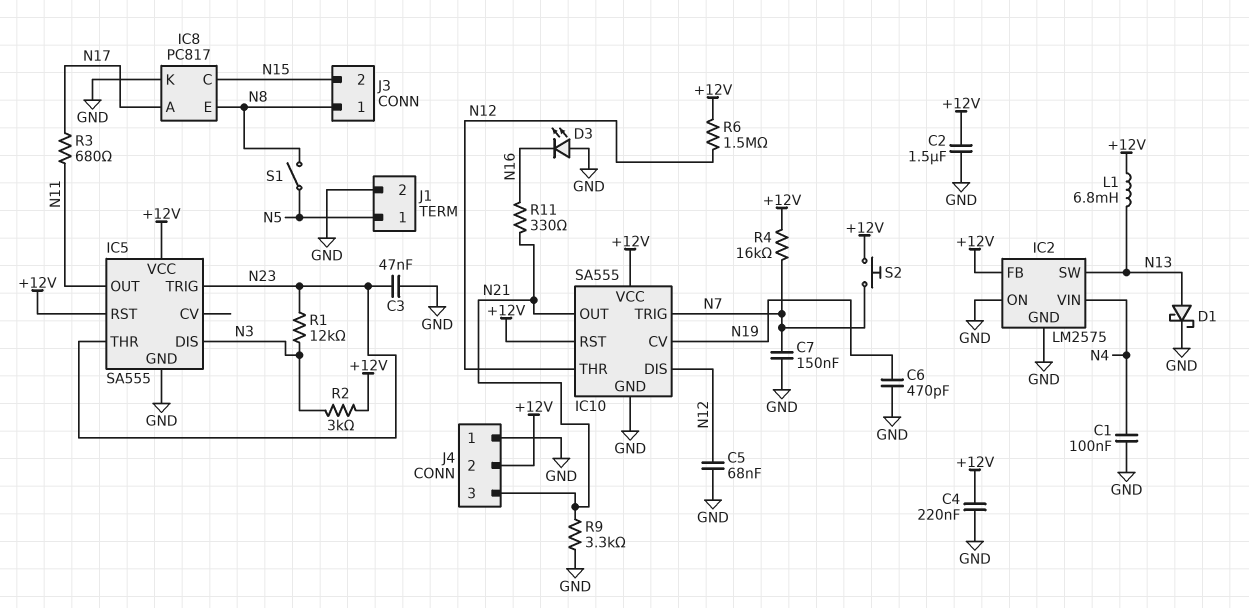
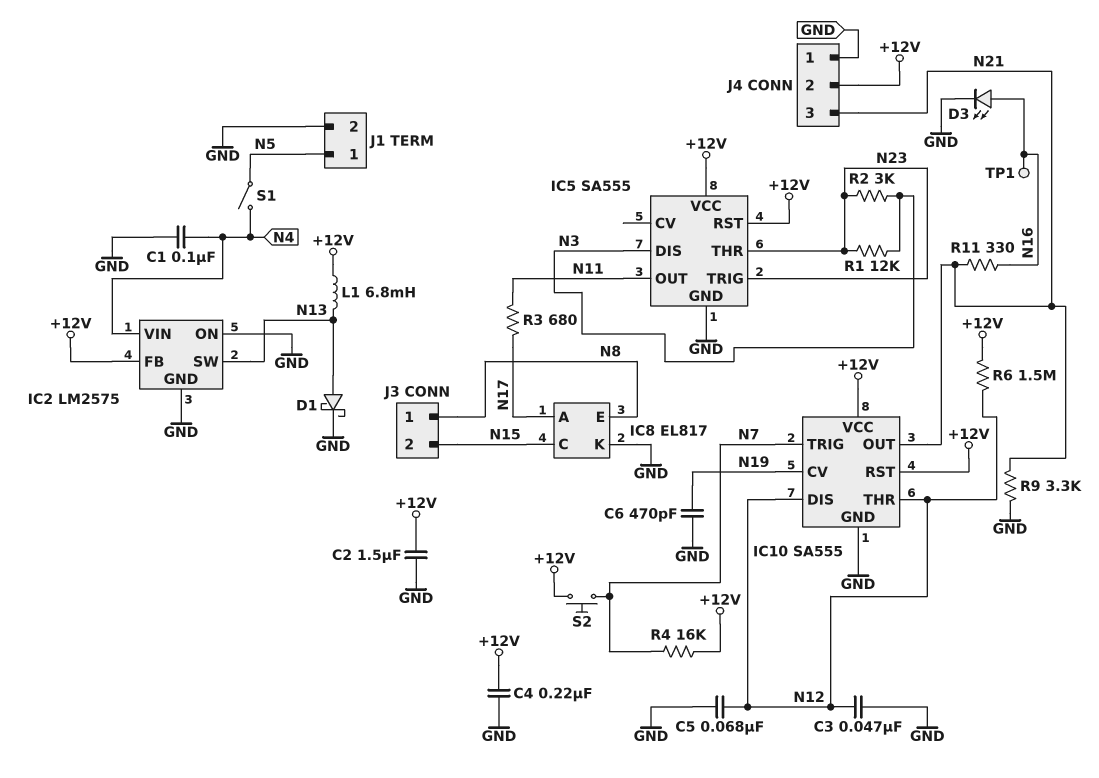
C3: 47nF (GND, N23) -> 47nF (GND, N12)
C7: 150nF (GND, N7) -> none
D3: LED (A GND, K N16) -> LED (A N16, K GND)
IC8: PC817 -> EL817
R2: 3k (+12V, N3) -> 3k (N3, N23)
S1: switch (N5, N8) -> switch (N4, N5)
TP1: none -> test point (N16)

